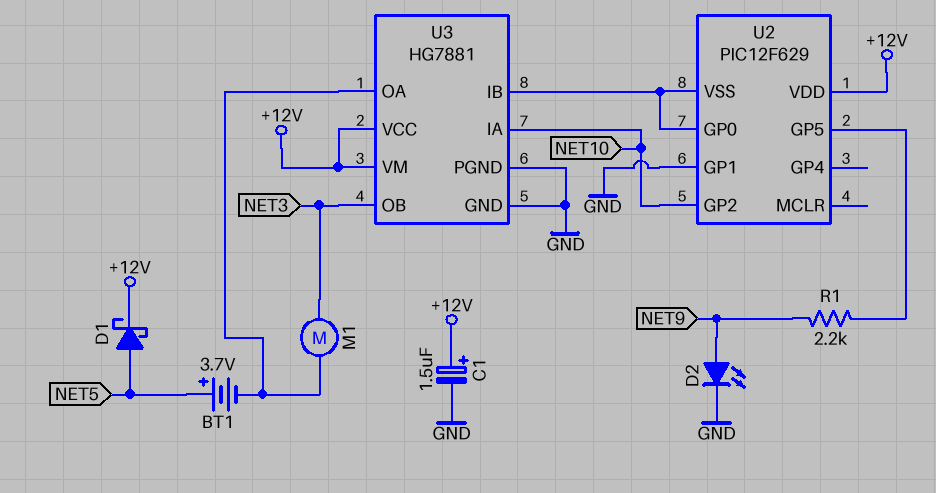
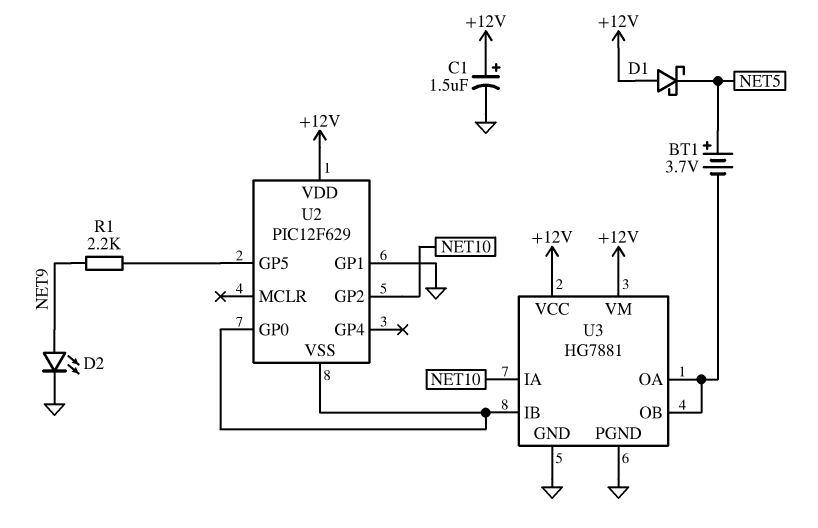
D1: schottky (A NET5, K +12V) -> schottky (A +12V, K NET5)
M1: motor (NET3, U3/OA) -> none
U3 pin OB: NET3 -> U3/OA

